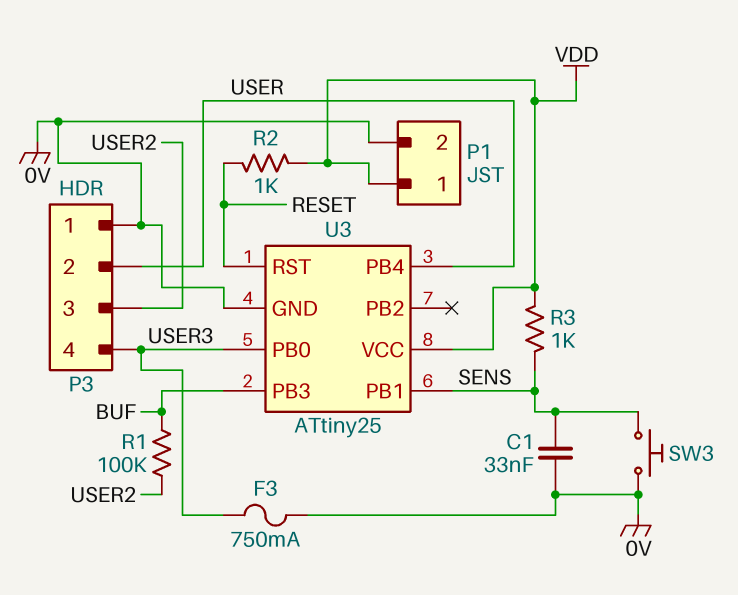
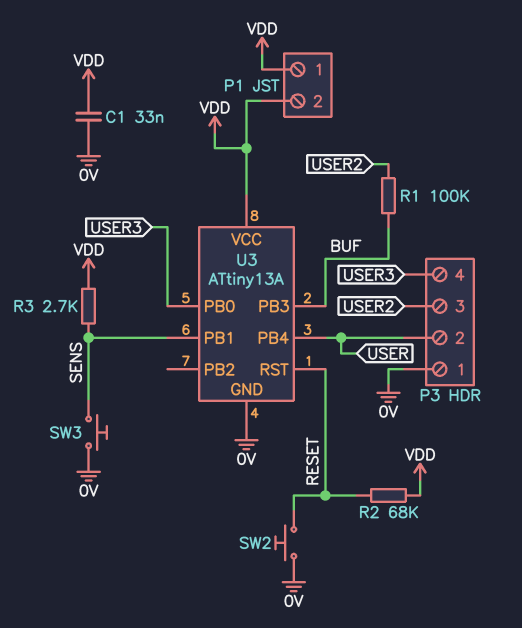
C1: 33nF (0V, SENS) -> 33nF (0V, VDD)
F3: 750mA (0V, USER3) -> none
P1 pin 2: 0V -> VDD
R2: 1k (RESET, VDD) -> 68k (RESET, VDD)
R3: 1k (SENS, VDD) -> 2.7k (SENS, VDD)
SW2: none -> button (0V, RESET)
U3: ATtiny25 -> ATtiny13A

